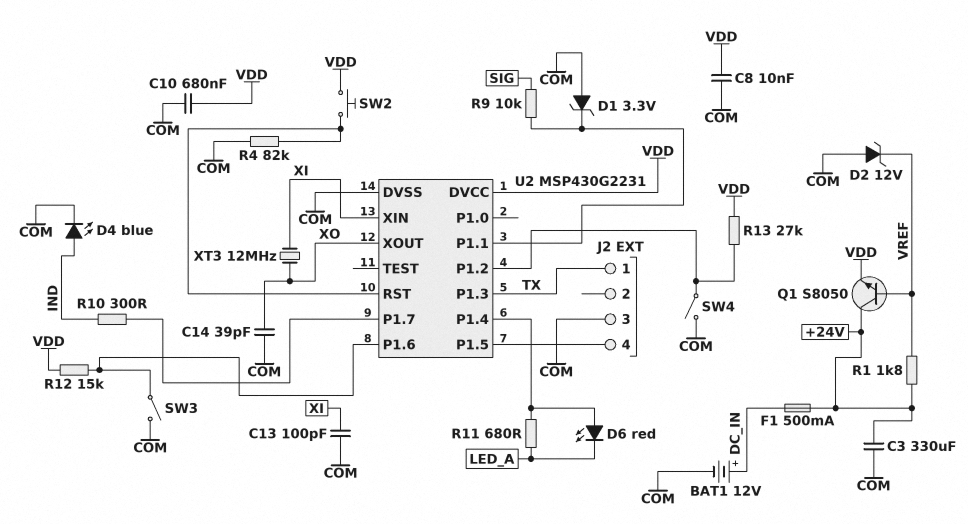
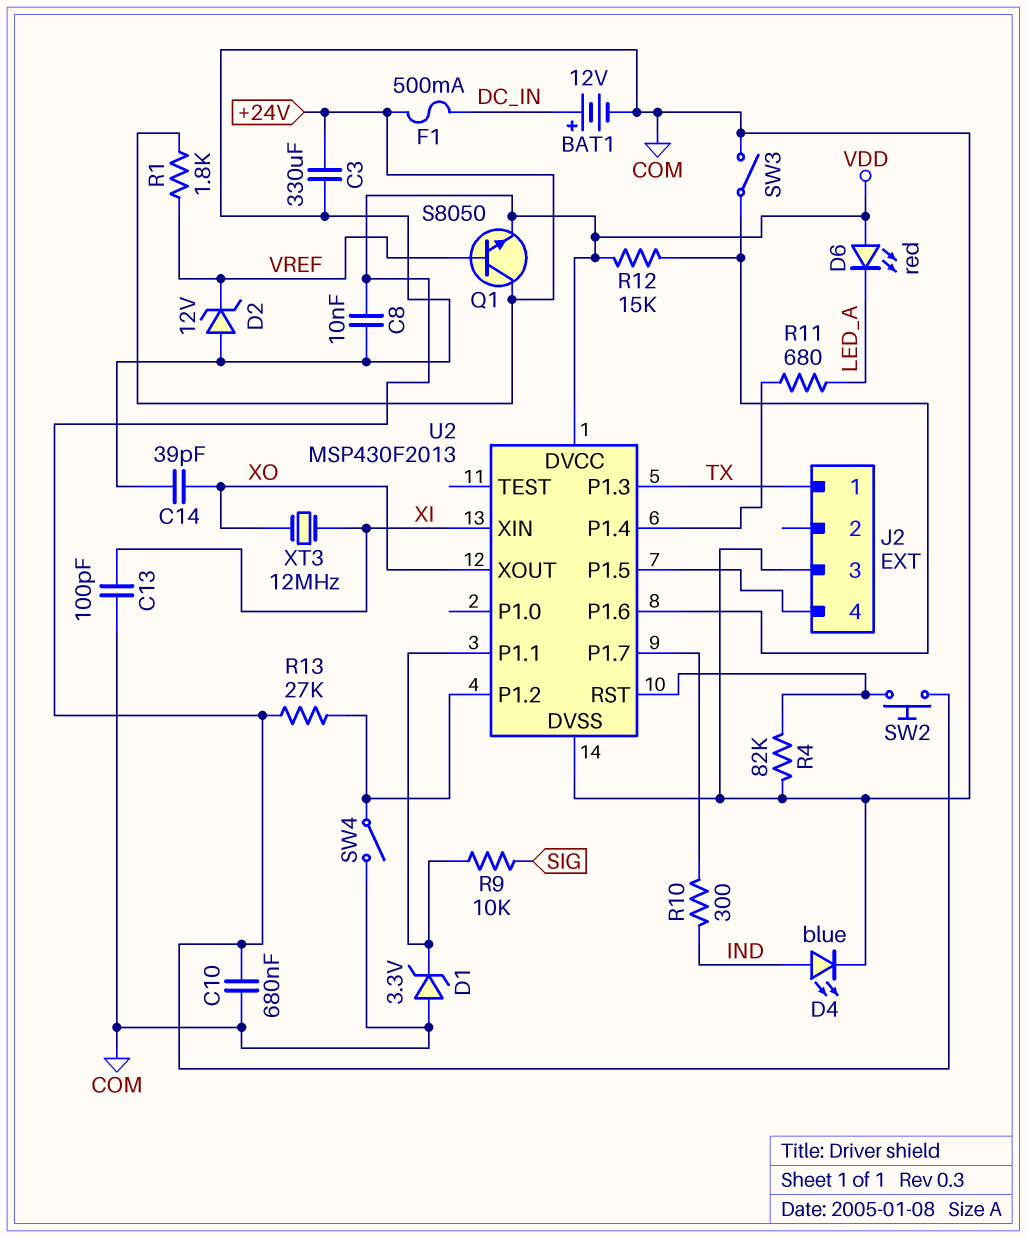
D6: LED red (A U2/P1.4, K LED_A) -> LED red (A VDD, K LED_A)
U2: MSP430G2231 -> MSP430F2013

